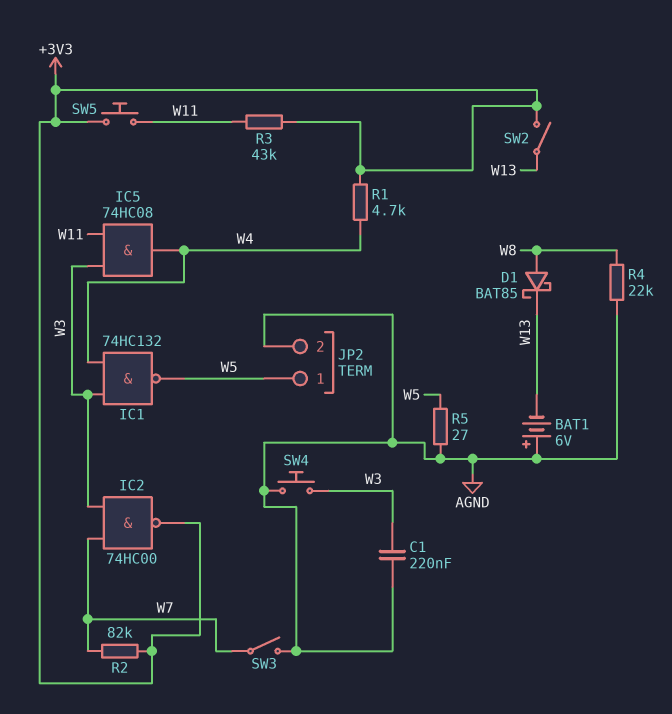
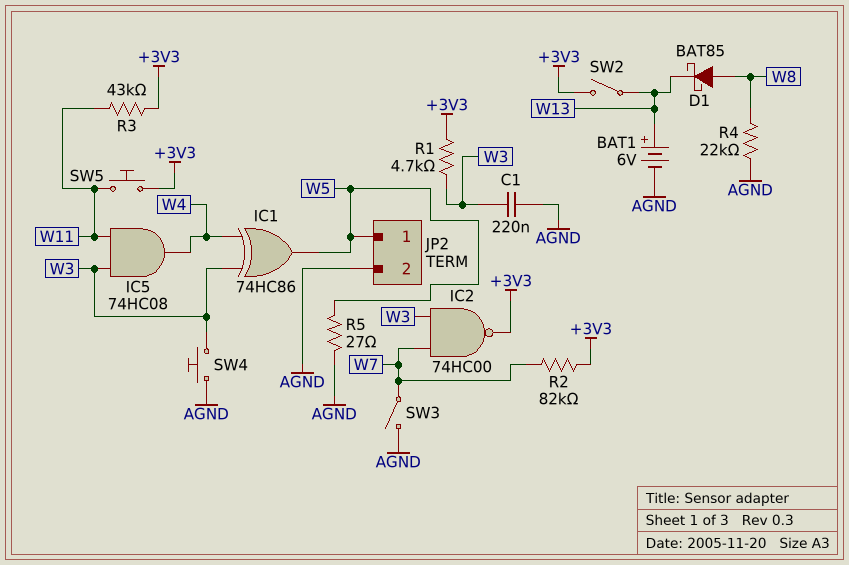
BAT1: 6V (plus AGND, minus W13) -> 6V (plus W13, minus AGND)
IC1: NAND 74HC132 (in W3, in W4, out W5) -> XOR 74HC86 (in W3, in W4, out W5)
R1: 4.7k (+3V3, W4) -> 4.7k (+3V3, W3)

